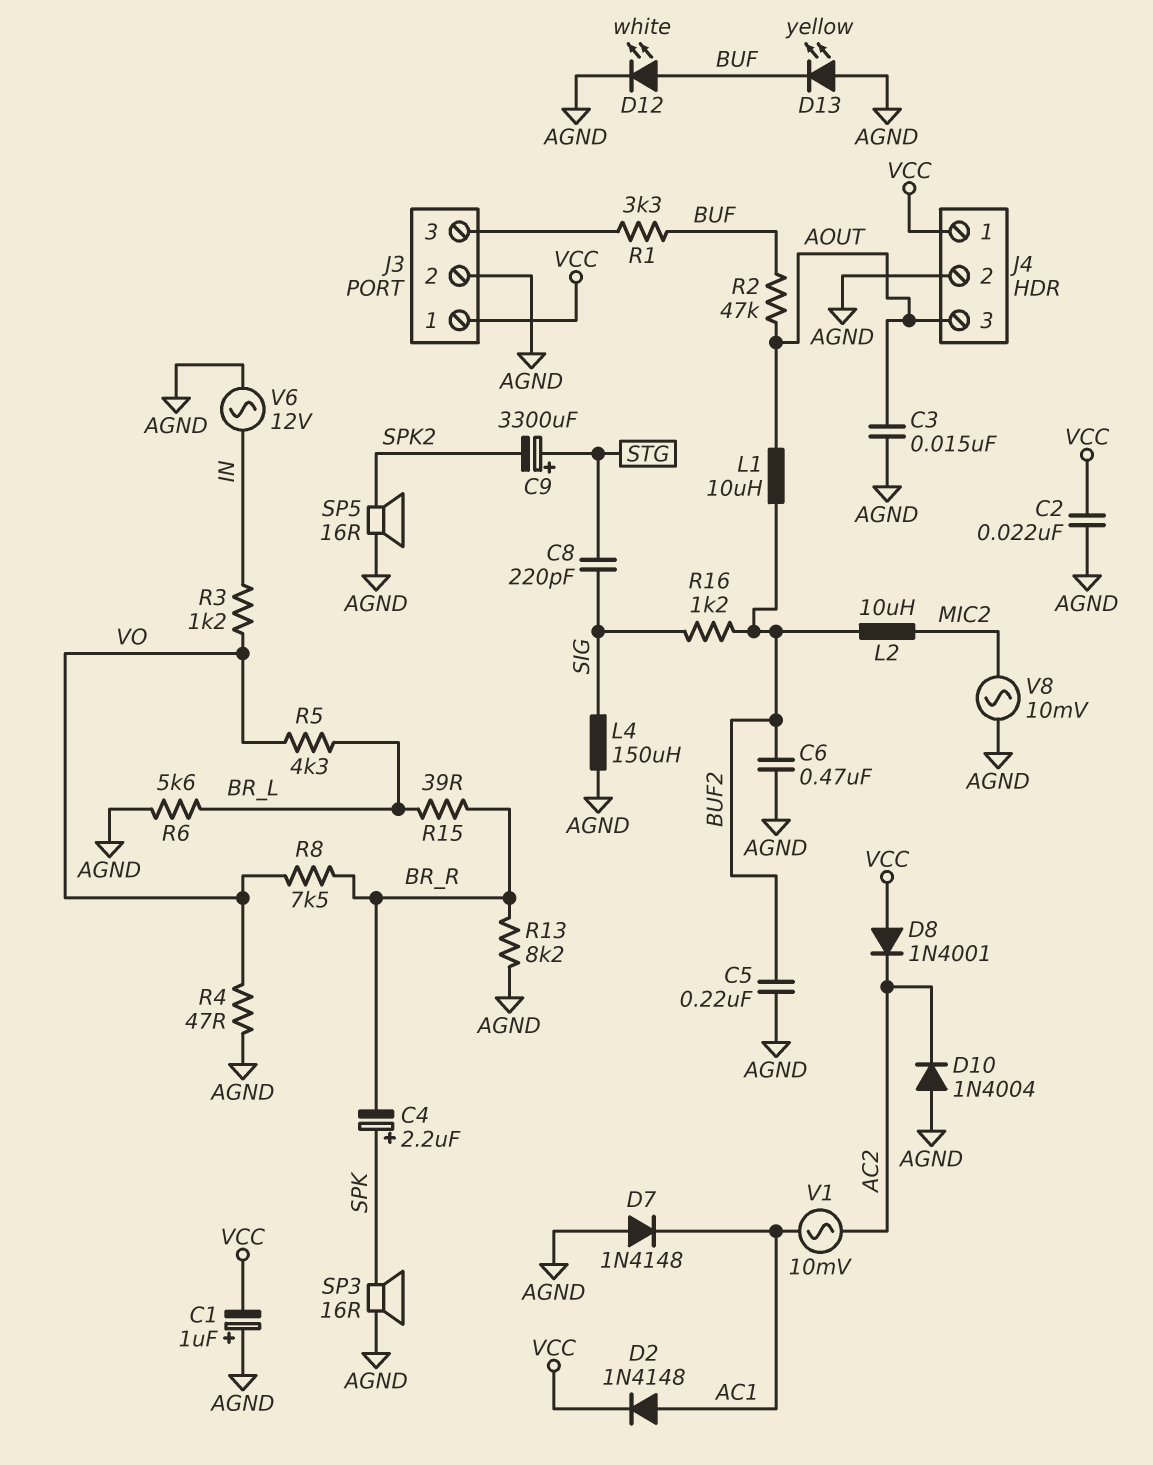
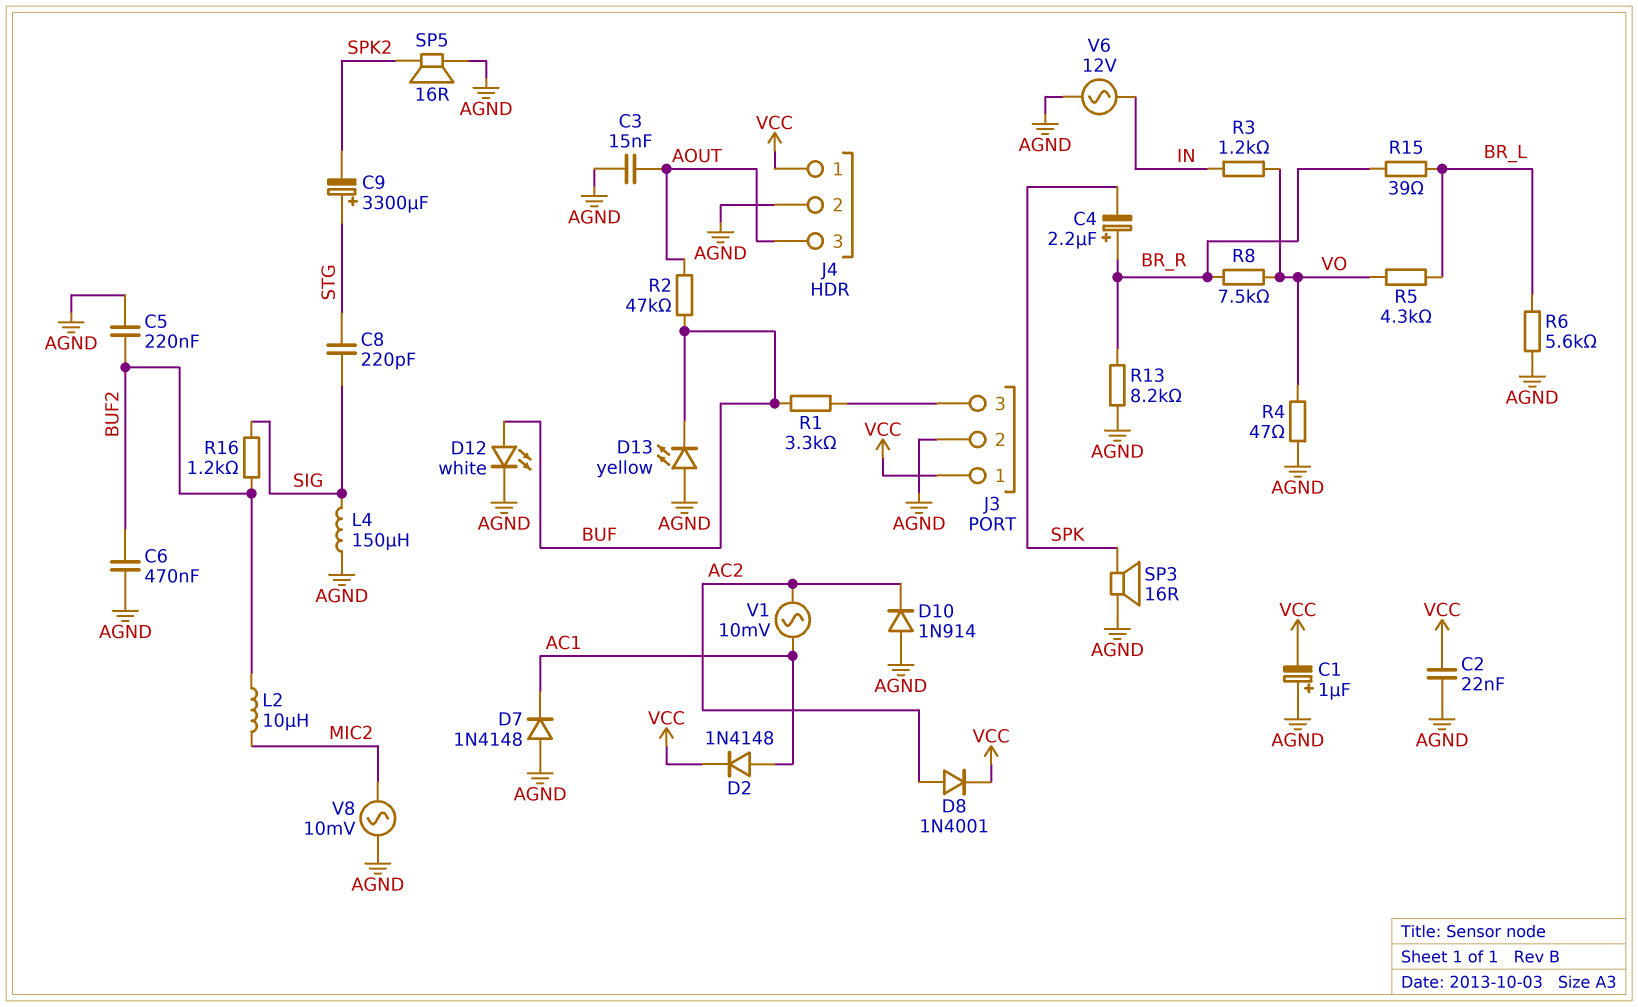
C4: 2.2uF (plus SPK, minus BR_R) -> 2.2uF (plus BR_R, minus SPK)
D8: diode 1N4001 (A VCC, K AC2) -> diode 1N4001 (A AC2, K VCC)
D10: diode 1N4004 (A AGND, K AC2) -> diode 1N914 (A AGND, K AC2)
L1: 10uH (AOUT, BUF2) -> none

